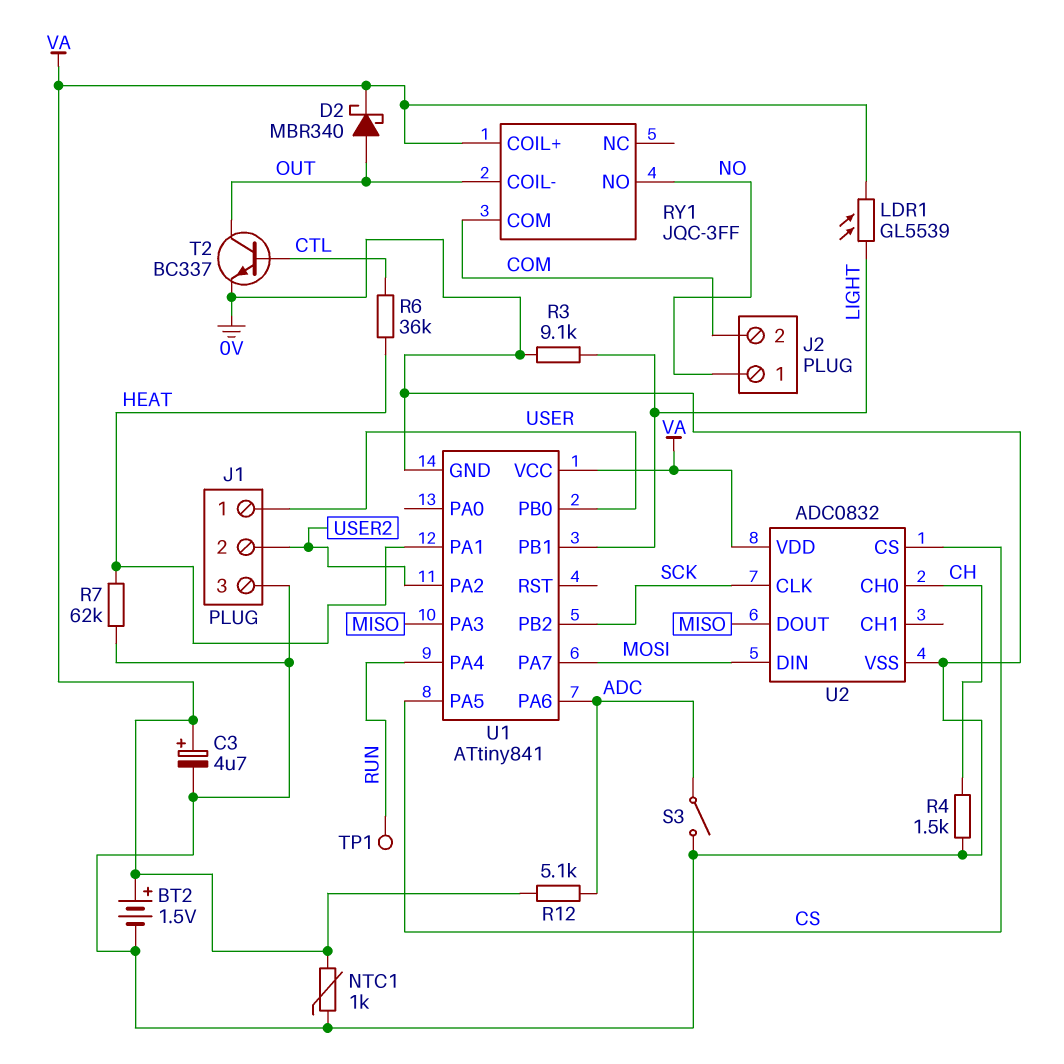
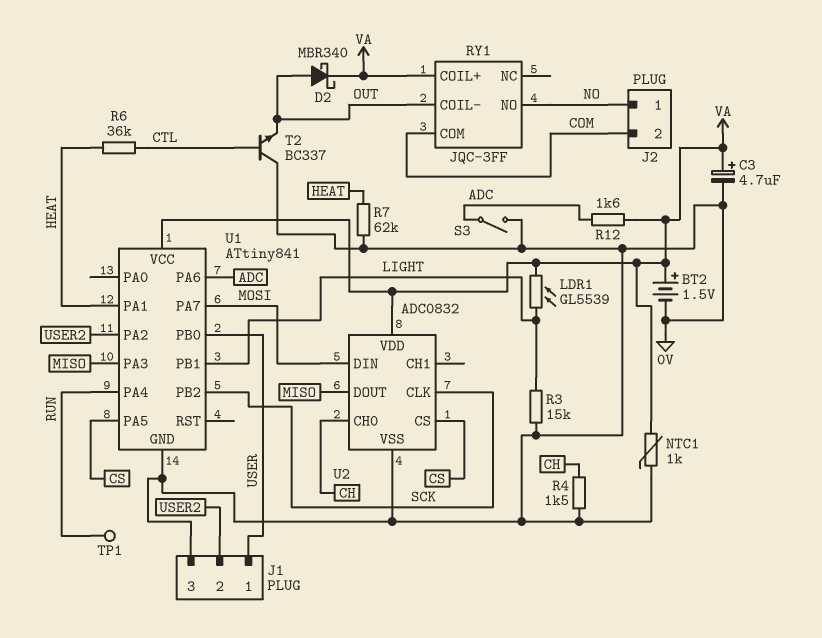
R3: 9.1k (0V, LIGHT) -> 15k (0V, LIGHT)
R12: 5.1k (ADC, VA) -> 1.6k (ADC, VA)
T2: NPN BC337 (B CTL, C OUT, E 0V) -> NPN BC337 (B CTL, C 0V, E OUT)

